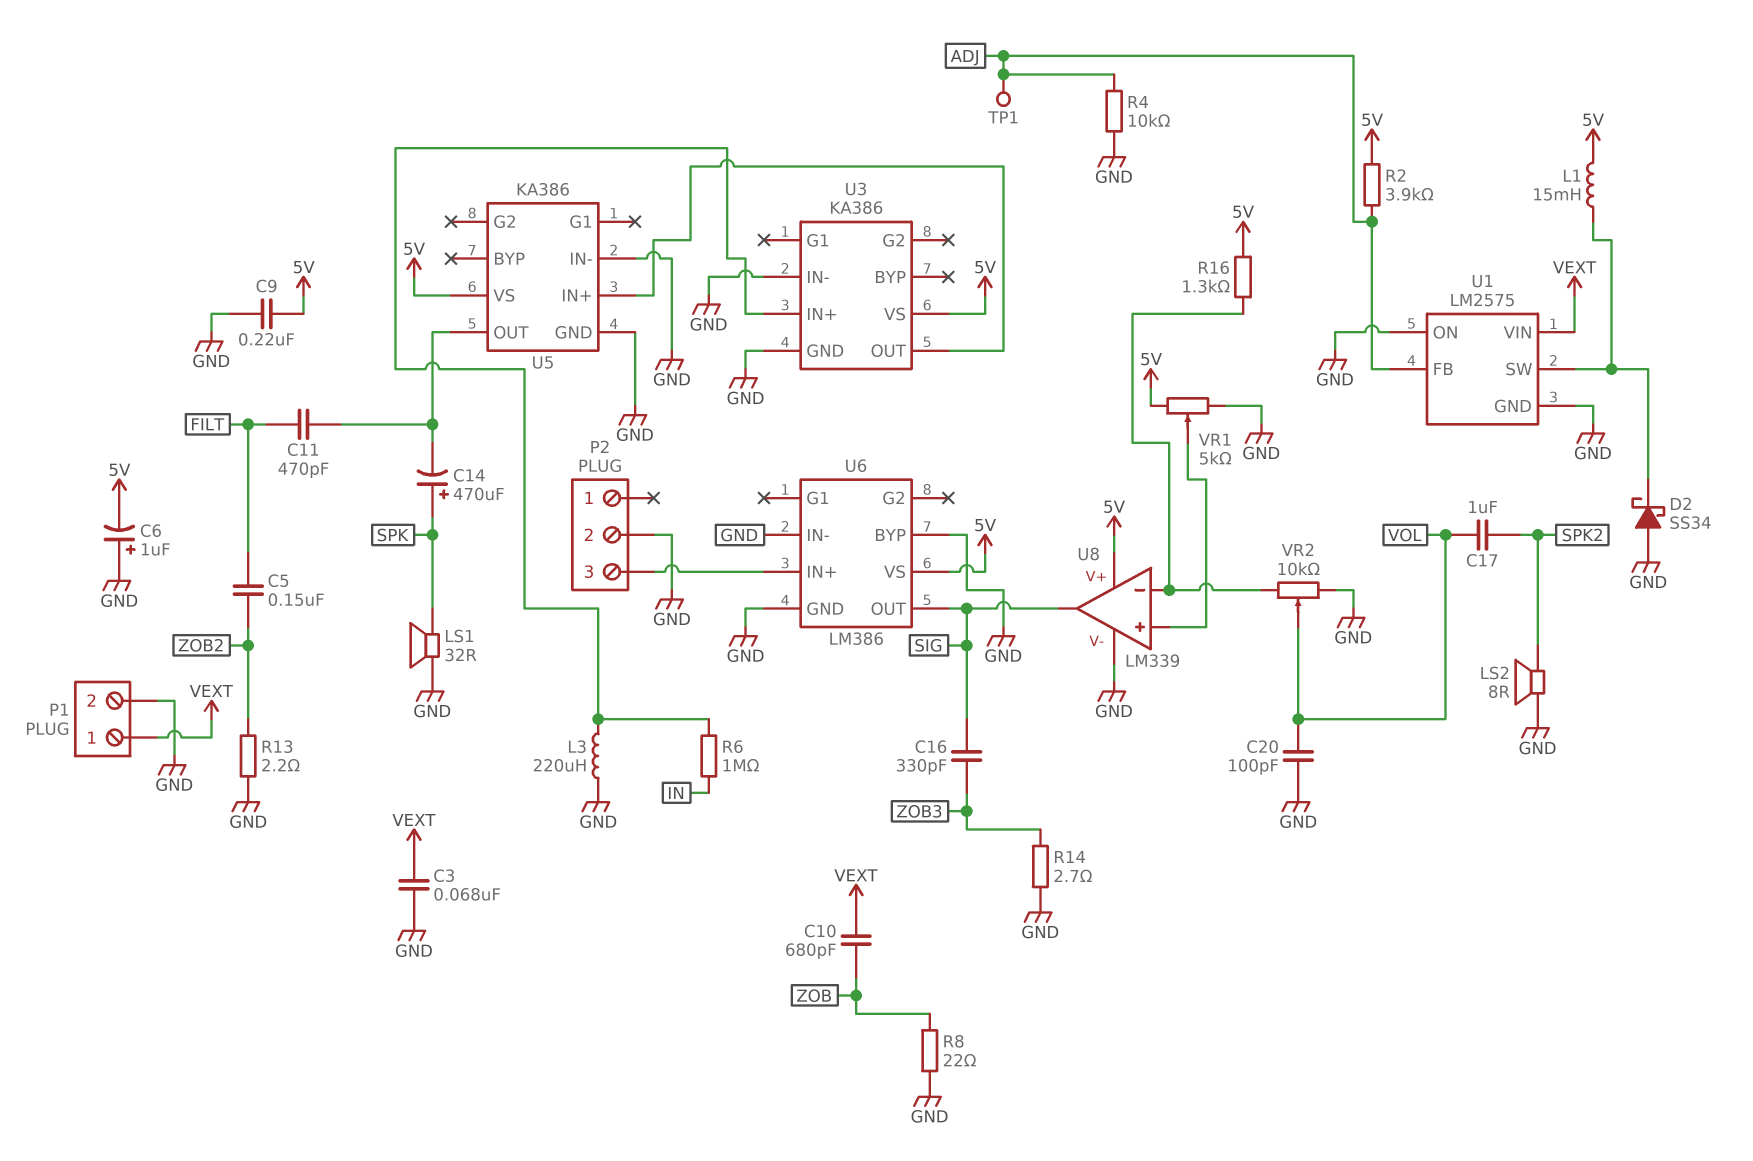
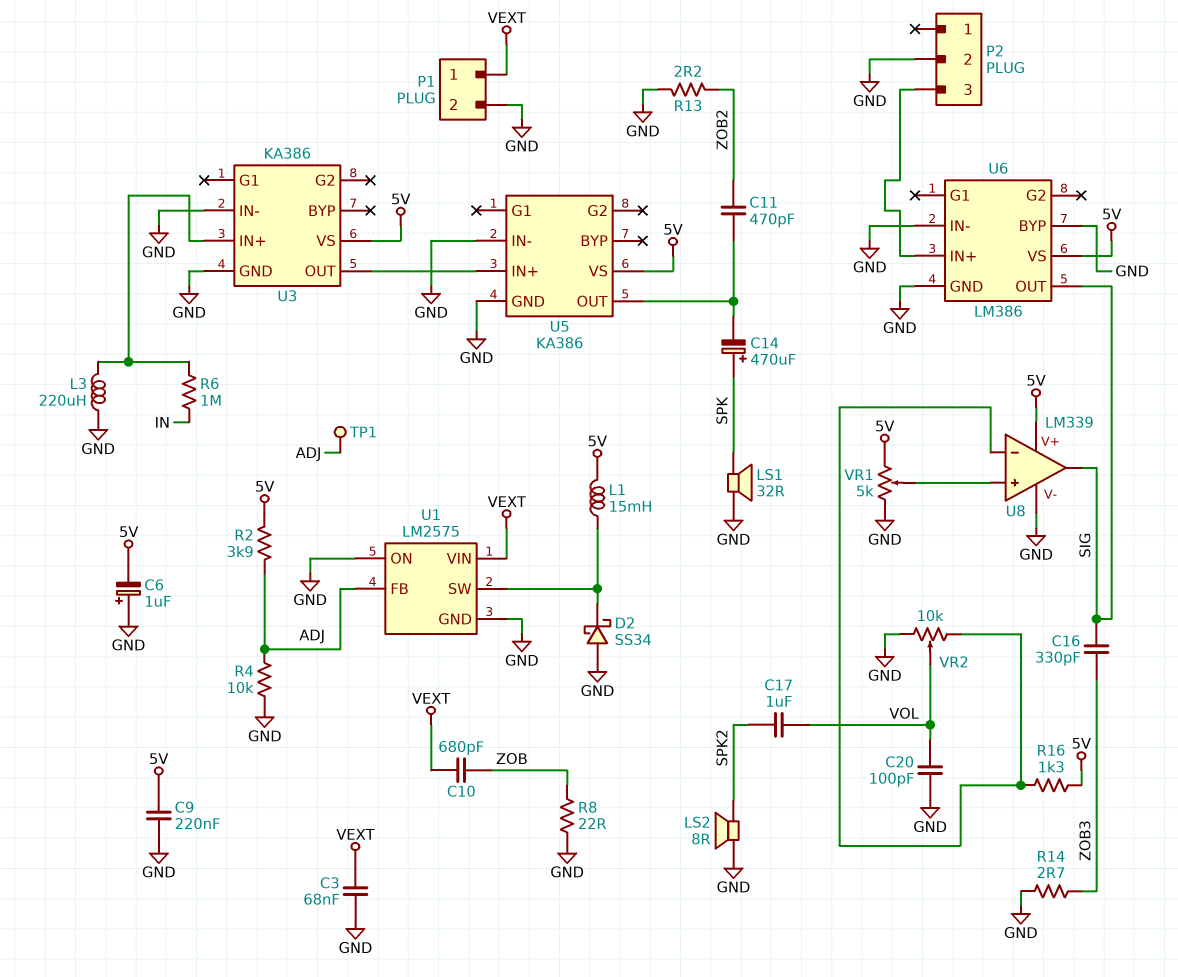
C5: 150nF (FILT, ZOB2) -> none
C11: 470pF (FILT, U5/OUT) -> 470pF (U5/OUT, ZOB2)

